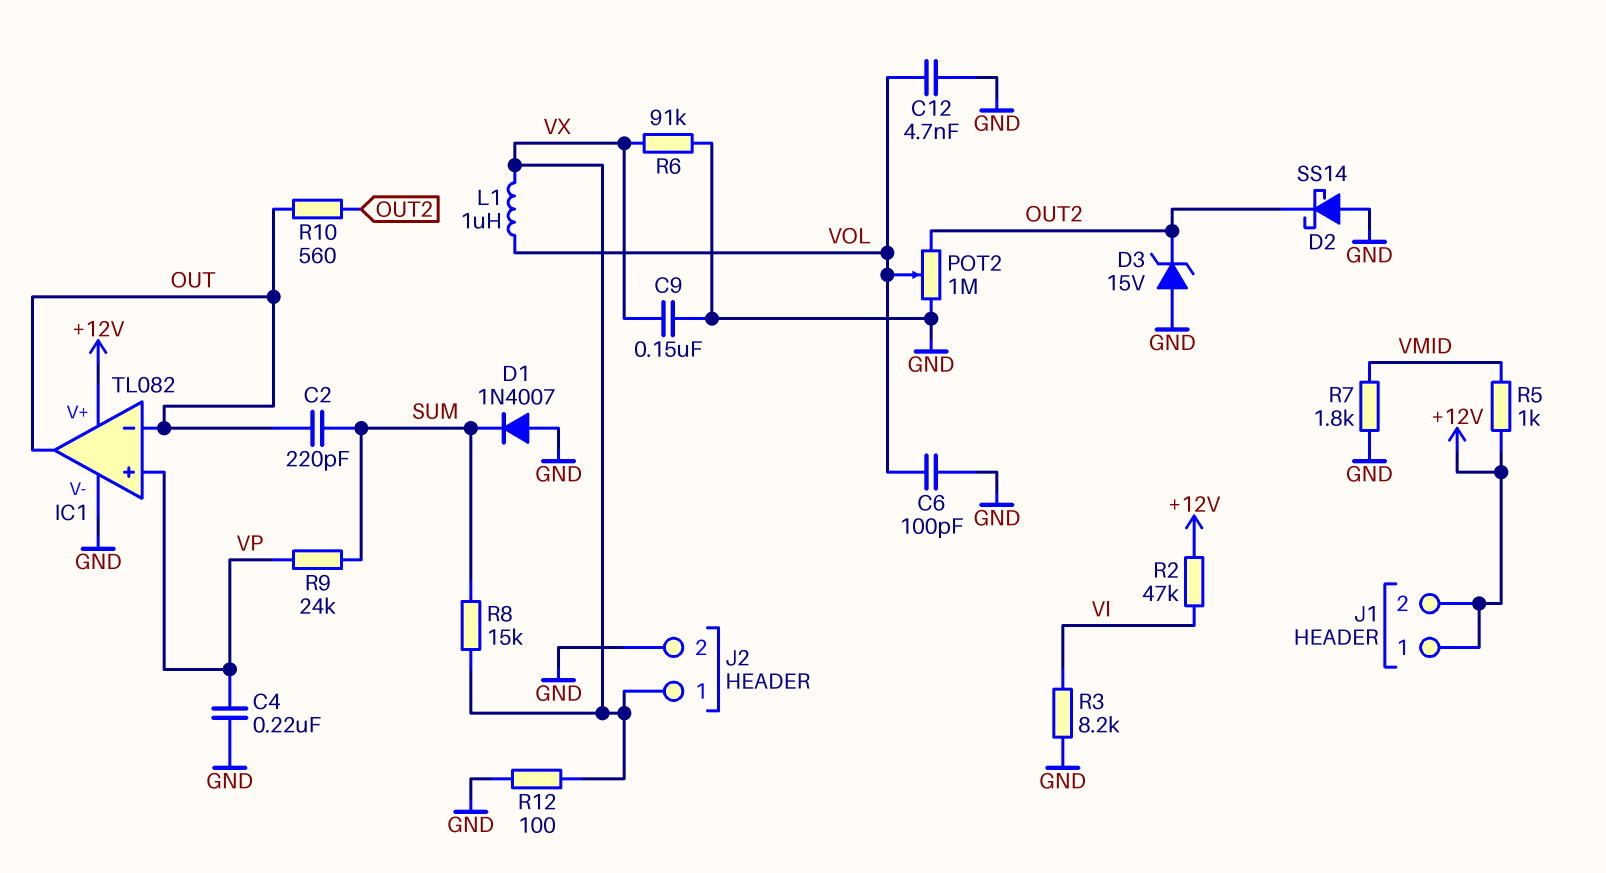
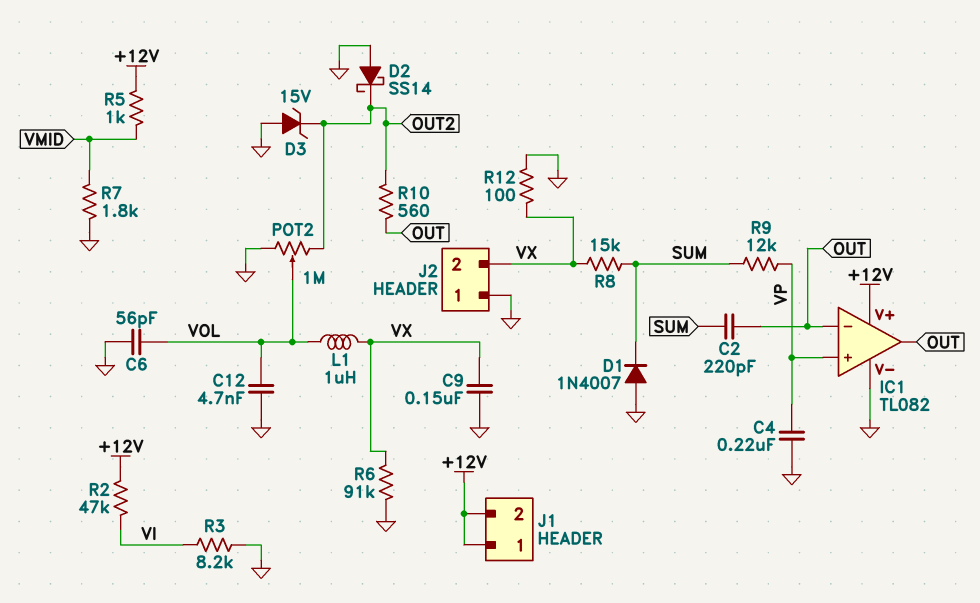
C6: 100pF (GND, VOL) -> 56pF (GND, VOL)
J2 pin 1: VX -> GND
J2 pin 2: GND -> VX
R9: 24k (SUM, VP) -> 12k (SUM, VP)

